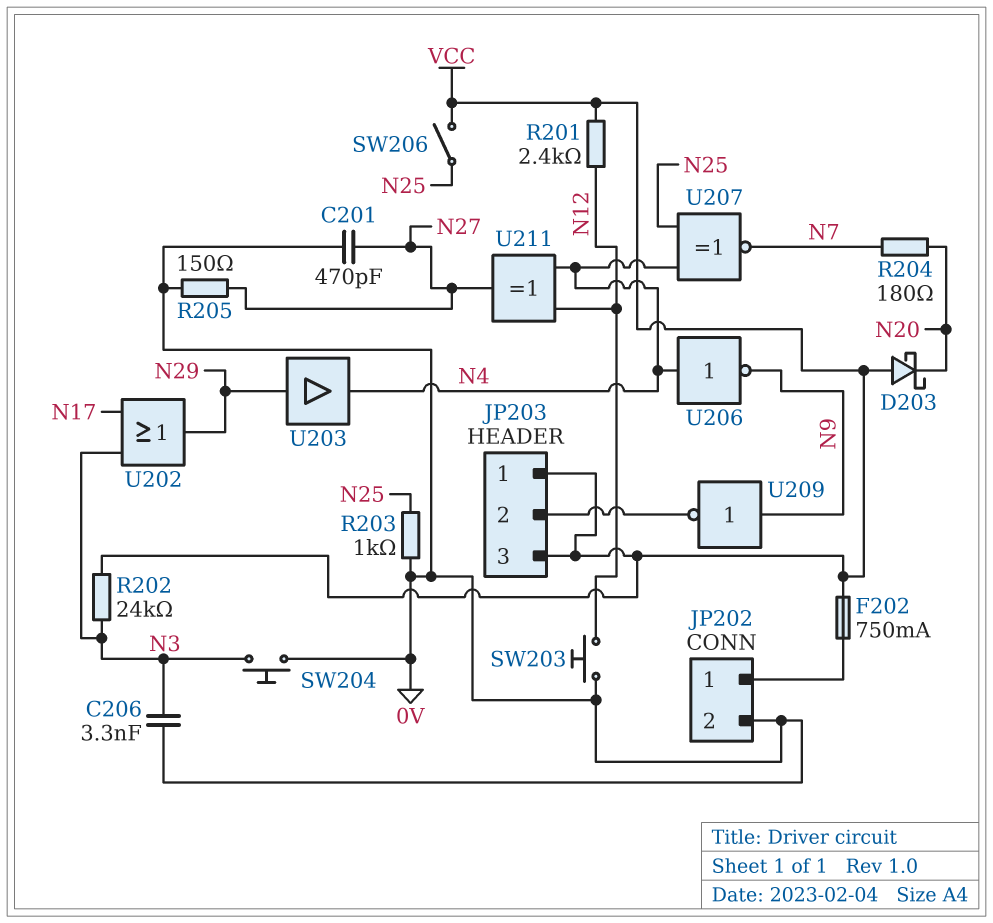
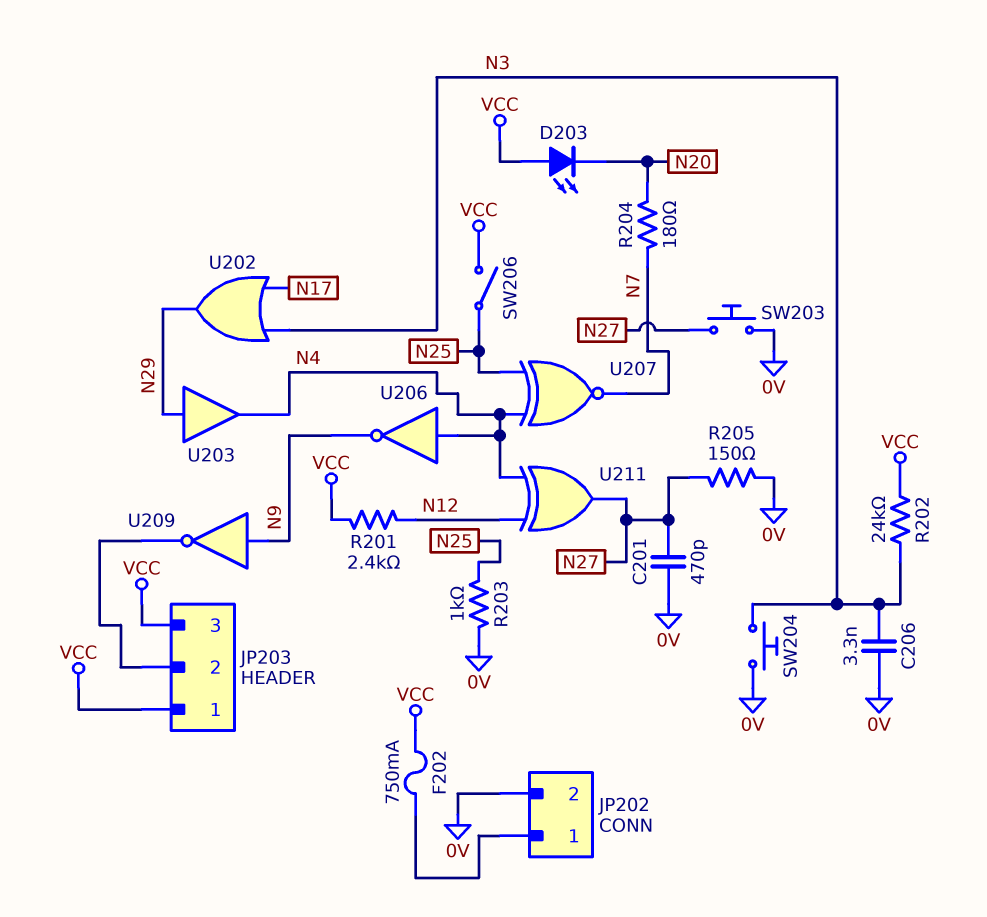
D203: schottky (A VCC, K N20) -> LED (A VCC, K N20)
SW203: button (0V, N12) -> button (0V, N27)

